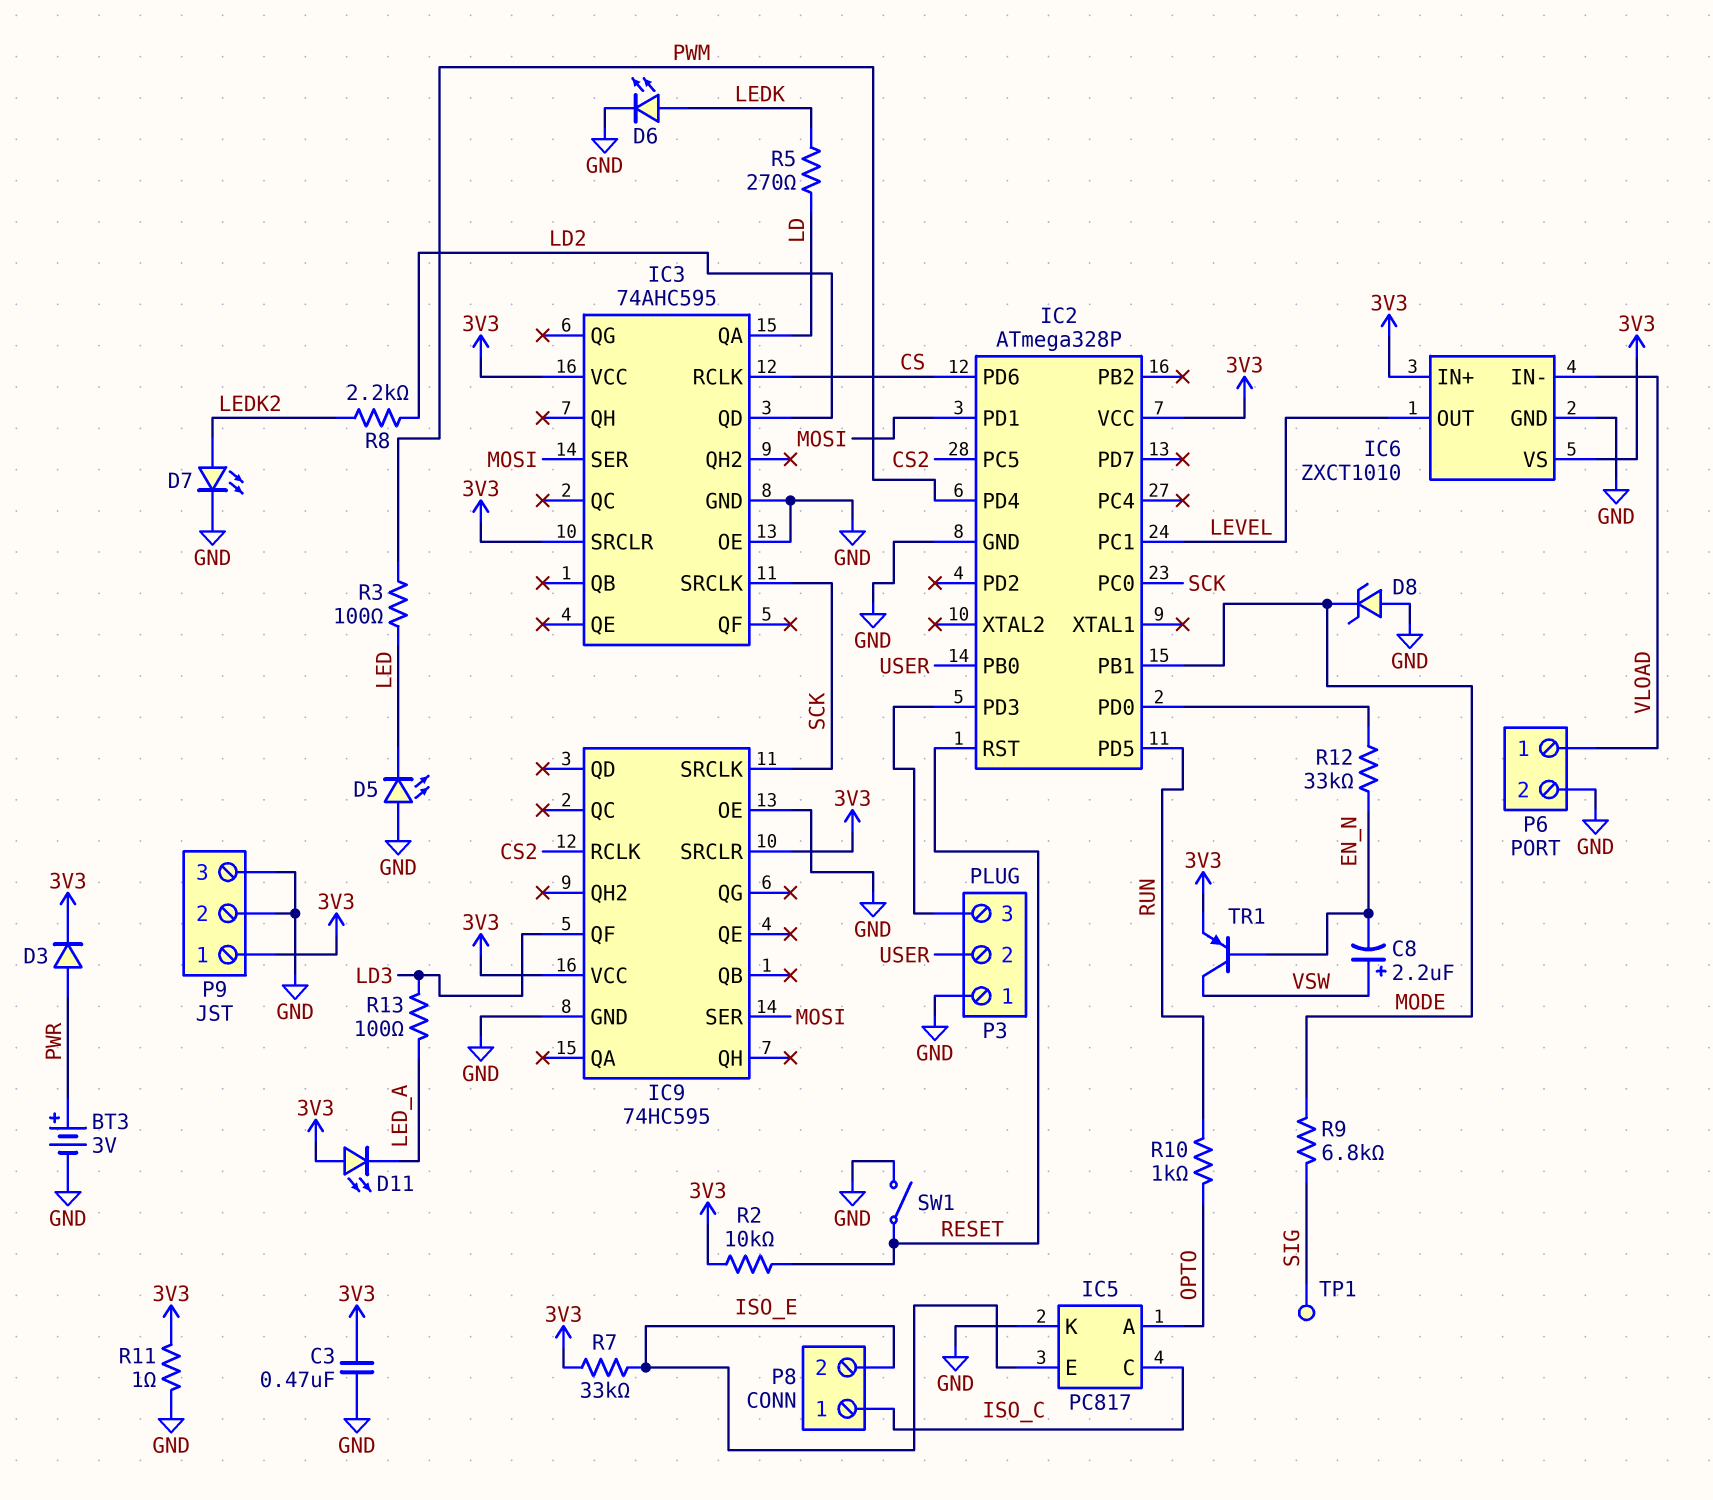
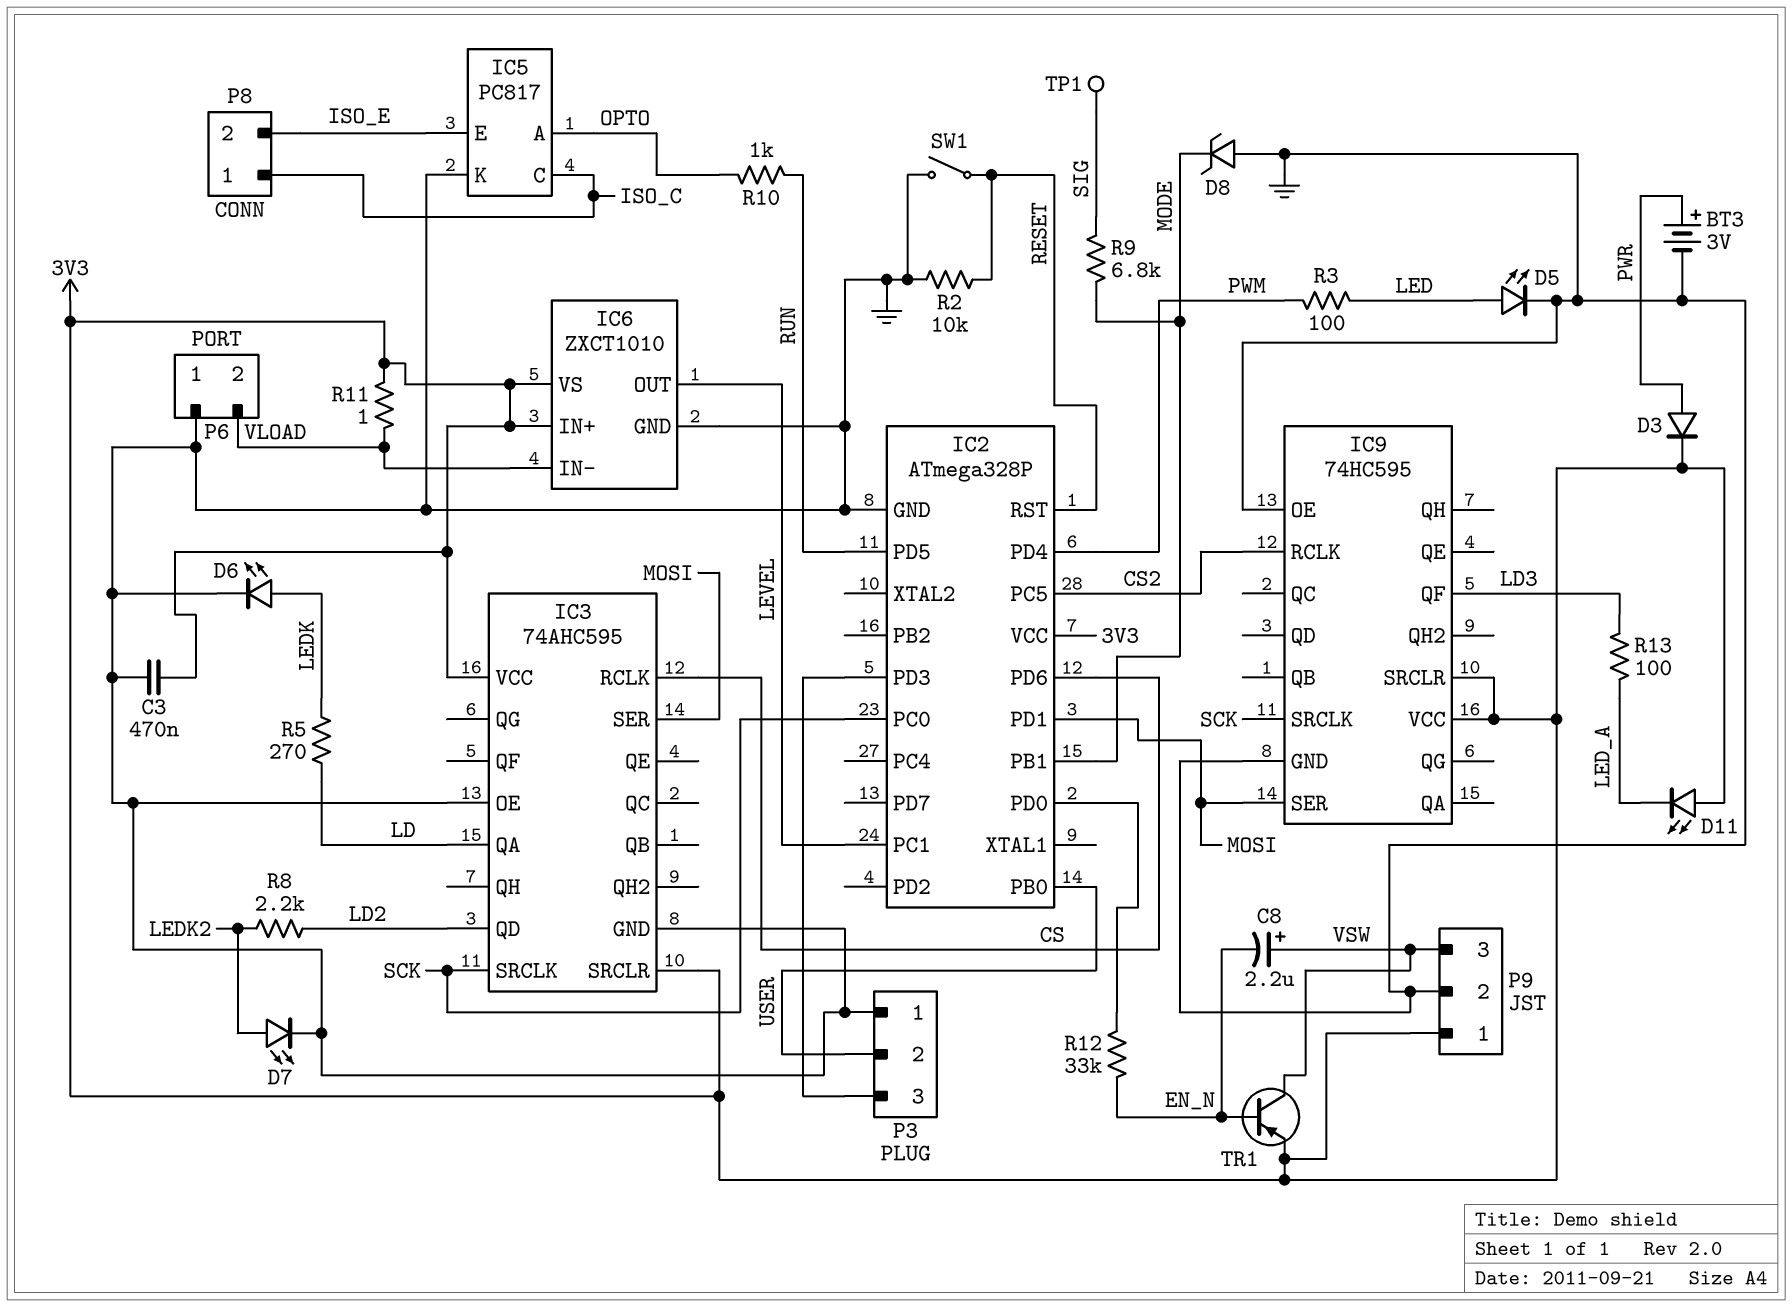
D5: LED (A GND, K LED) -> LED (A LED, K GND)
P6 pin 1: VLOAD -> GND
P6 pin 2: GND -> VLOAD
P9 pin 3: GND -> VSW
R2: 10k (3V3, RESET) -> 10k (GND, RESET)
R7: 33k (3V3, ISO_E) -> none
R11: 1 (3V3, GND) -> 1 (3V3, VLOAD)

